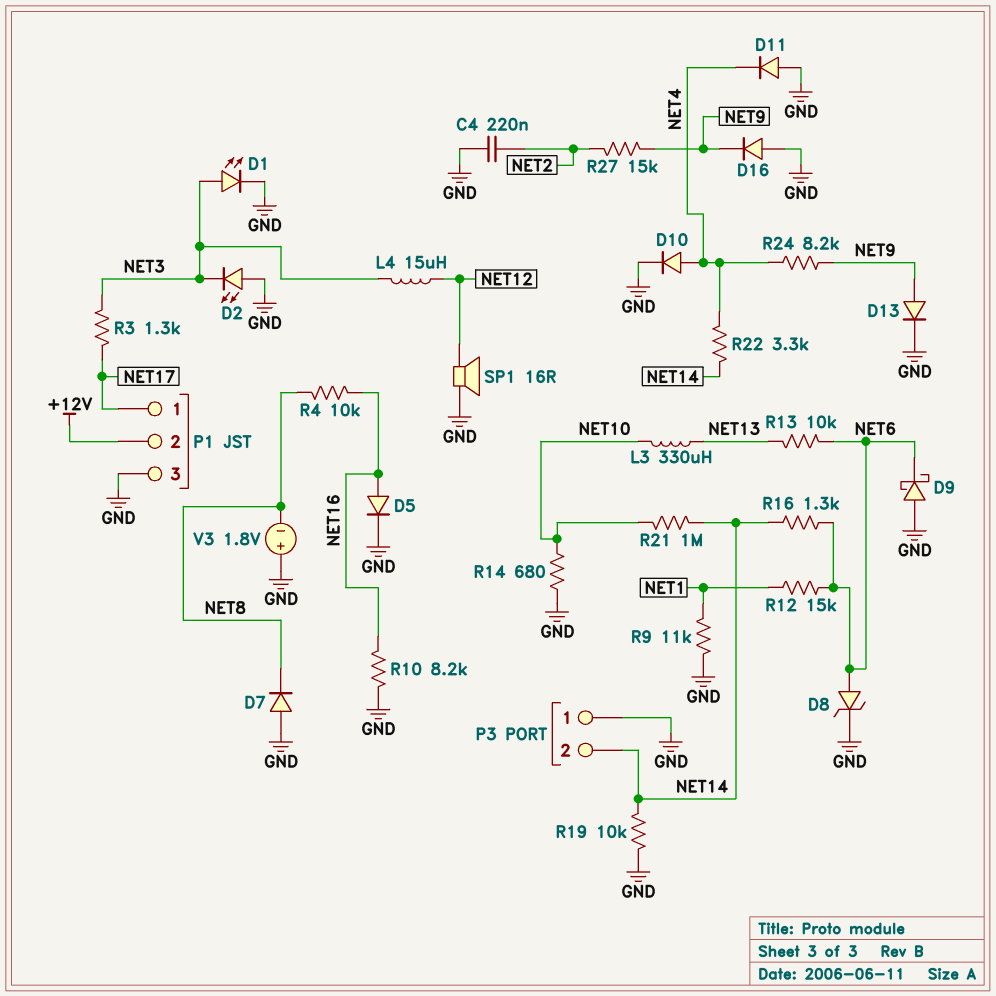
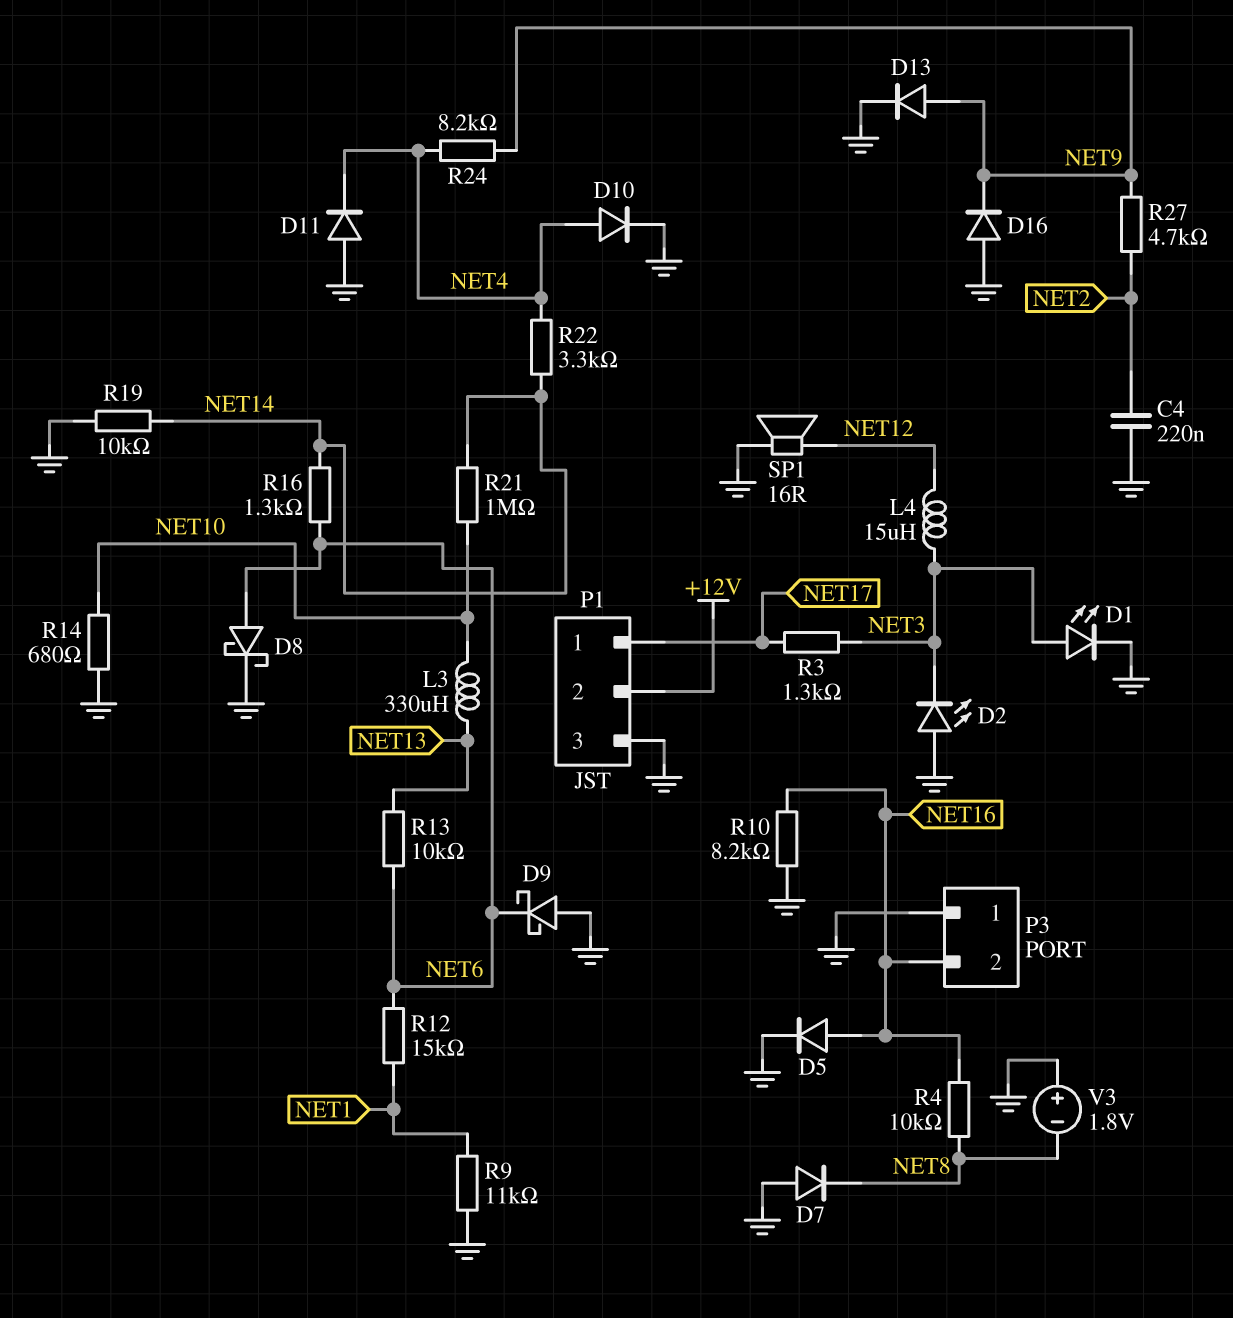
D8: zener (A NET6, K GND) -> schottky (A NET6, K GND)
P3 pin 2: NET14 -> NET16
R27: 15k (NET2, NET9) -> 4.7k (NET2, NET9)

